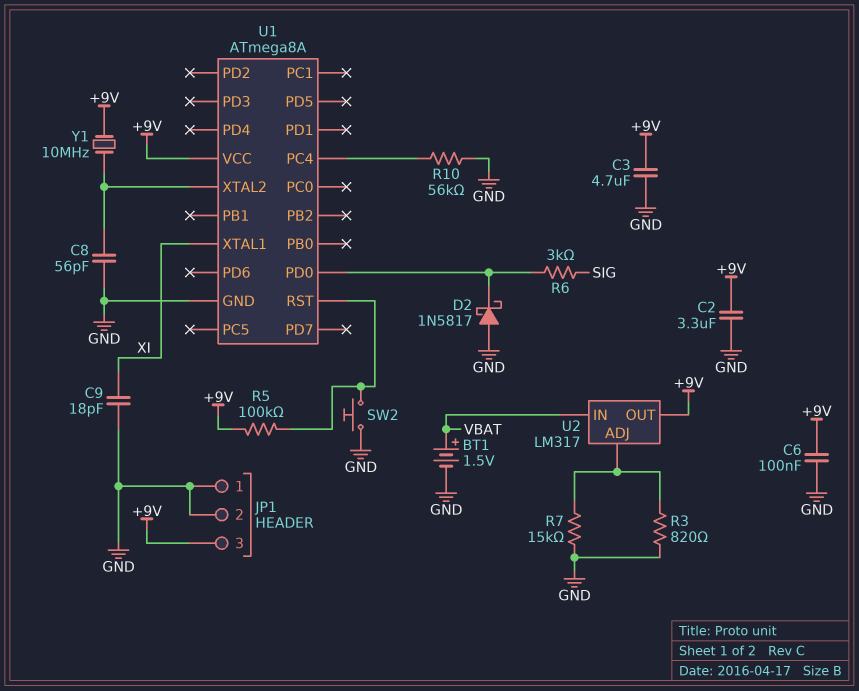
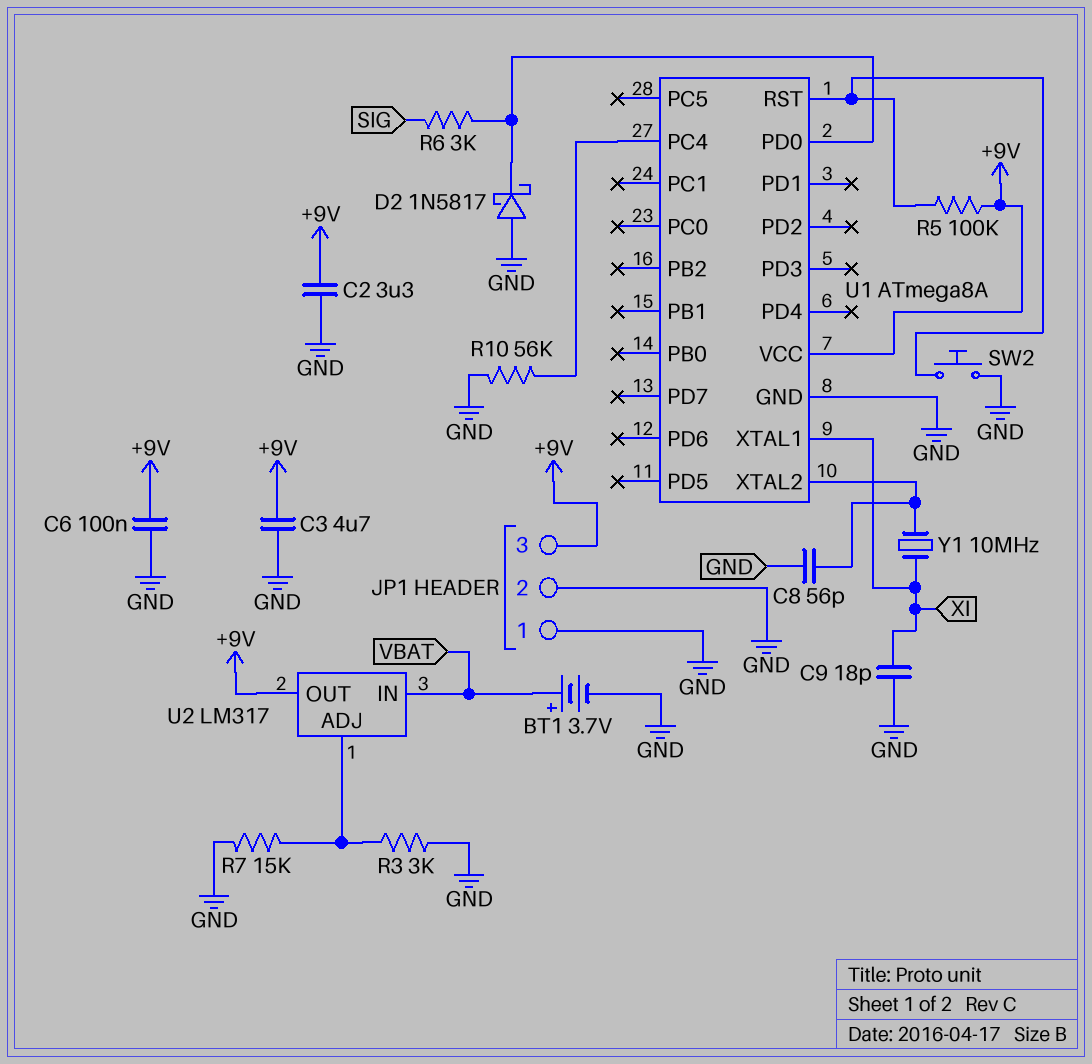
BT1: 1.5V (plus VBAT, minus GND) -> 3.7V (plus VBAT, minus GND)
R3: 820 (GND, U2/ADJ) -> 3k (GND, U2/ADJ)
Y1: 10MHz (+9V, U1/XTAL2) -> 10MHz (U1/XTAL2, XI)

